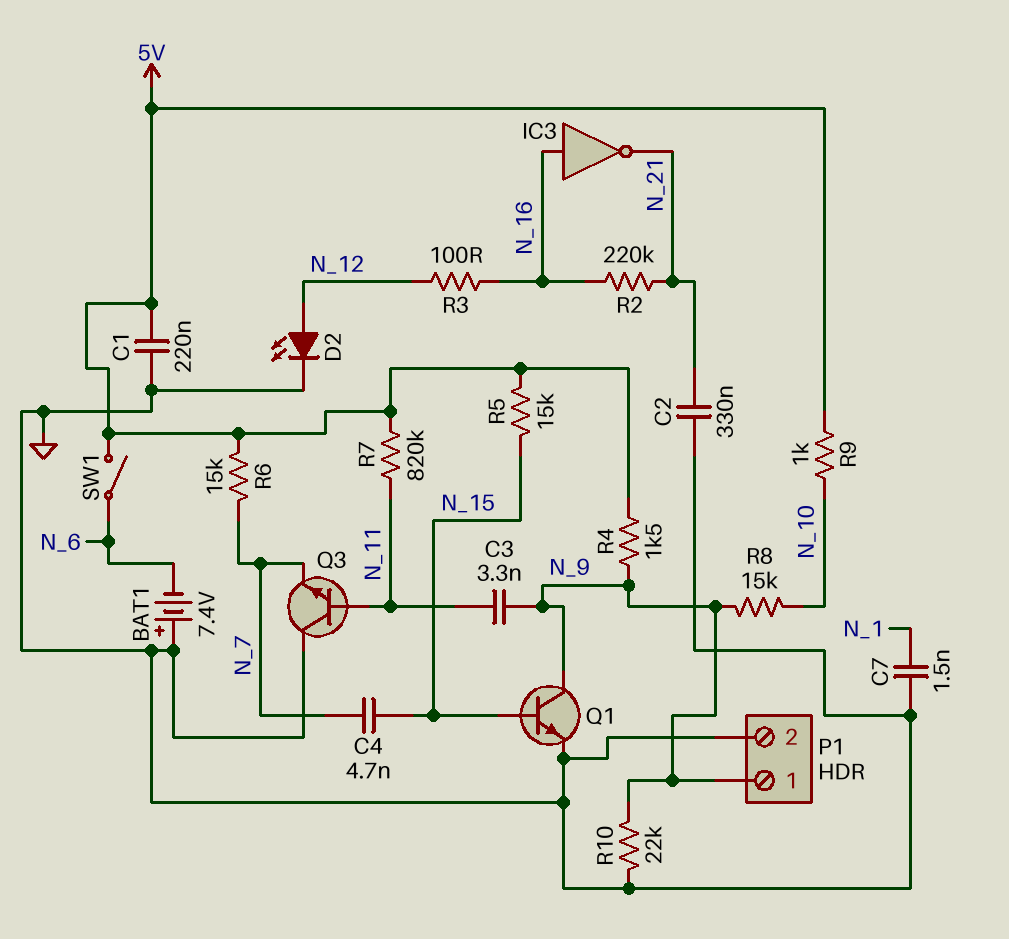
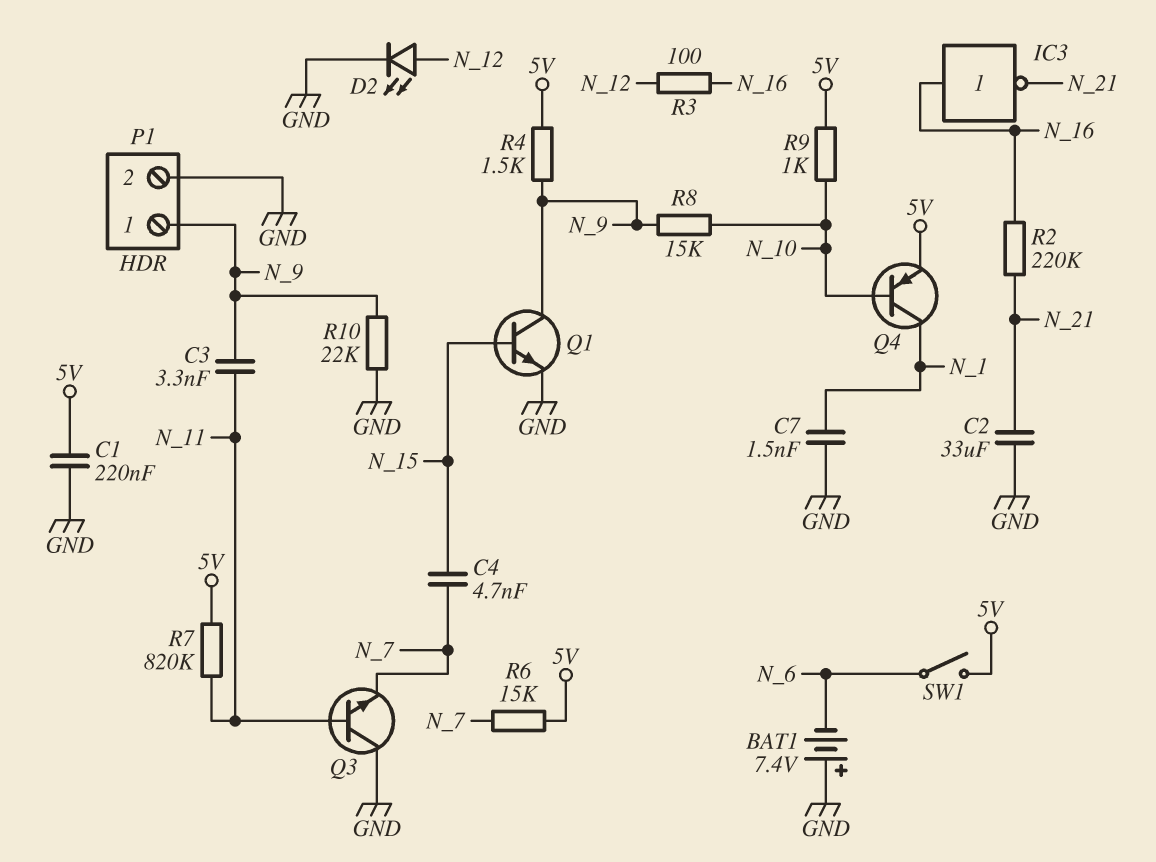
C2: 330nF (GND, N_21) -> 33uF (GND, N_21)
Q4: none -> PNP (B N_10, C N_1, E 5V)
R5: 15k (5V, N_15) -> none

